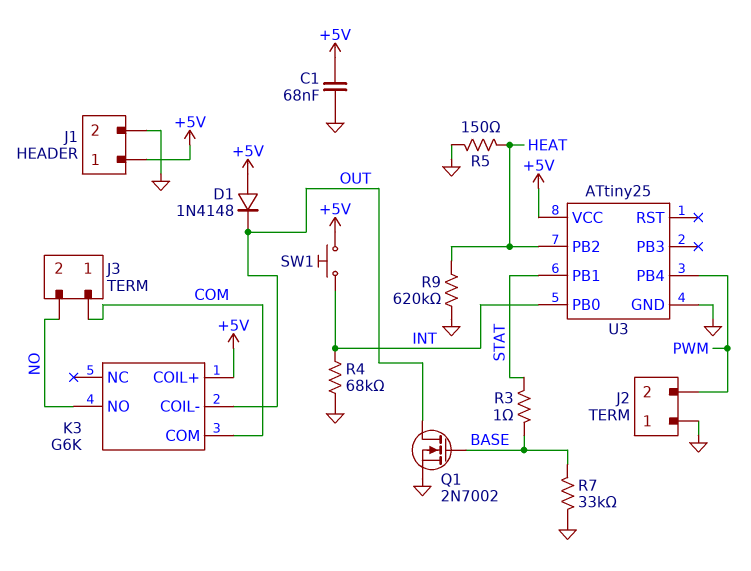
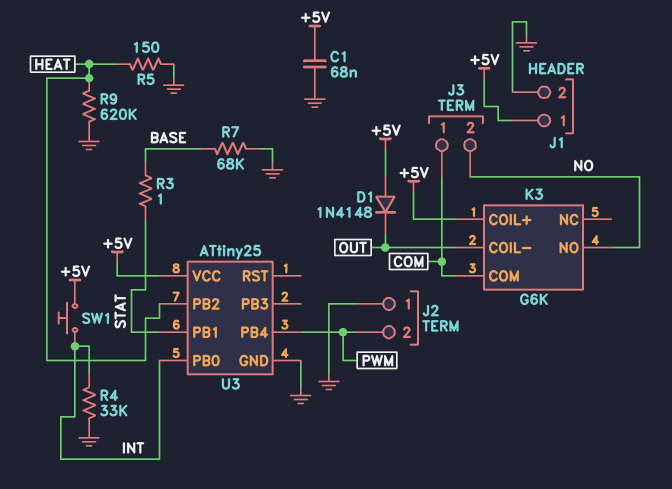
Q1: NMOS 2N7002 (G BASE, D OUT, S GND) -> none
R4: 68k (GND, INT) -> 33k (GND, INT)
R7: 33k (BASE, GND) -> 68k (BASE, GND)

